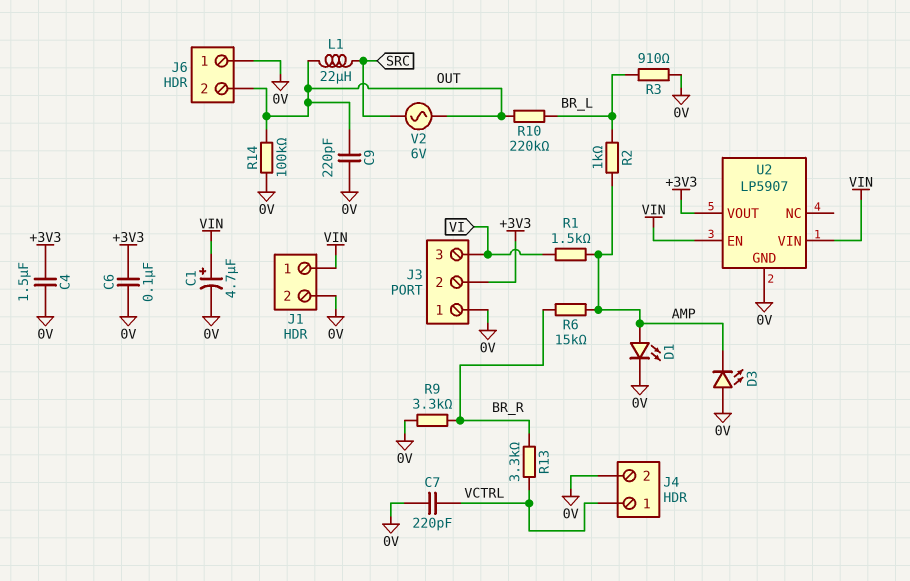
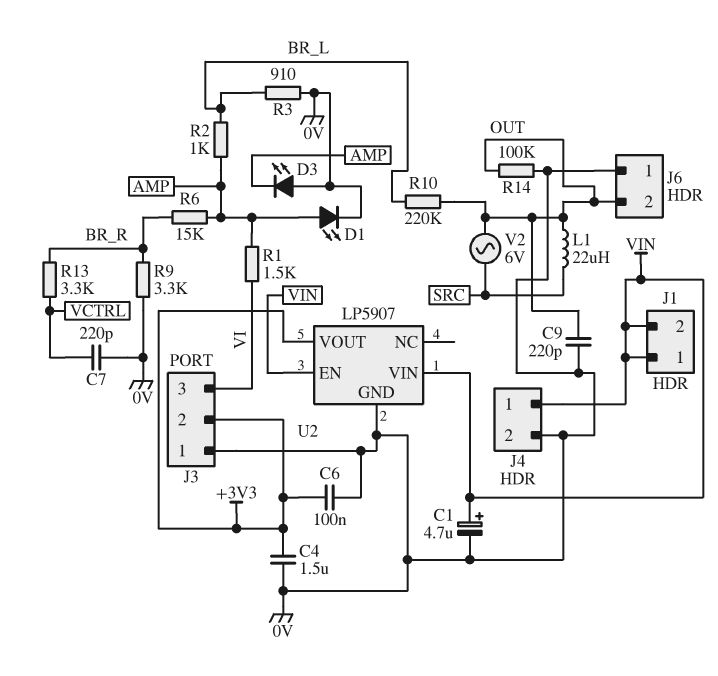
J1 pin 2: 0V -> VIN
J4 pin 1: VCTRL -> VIN

